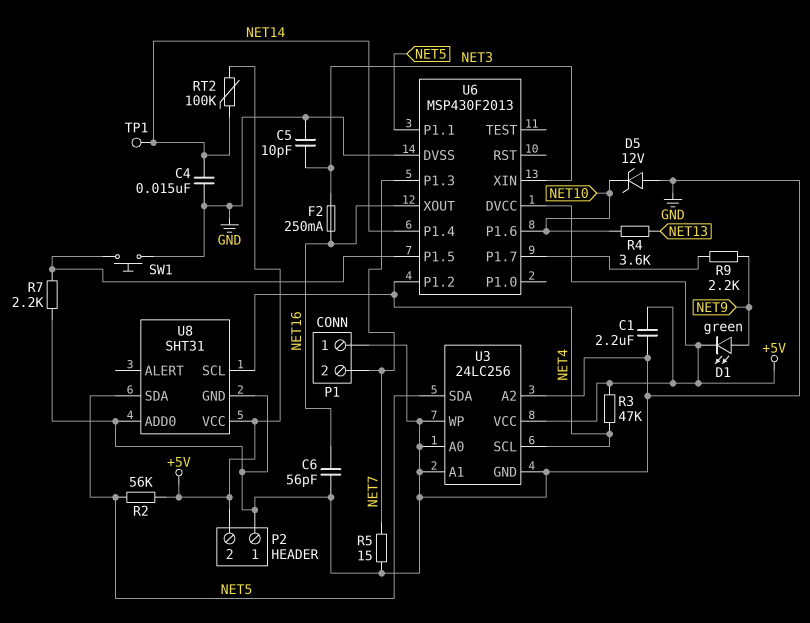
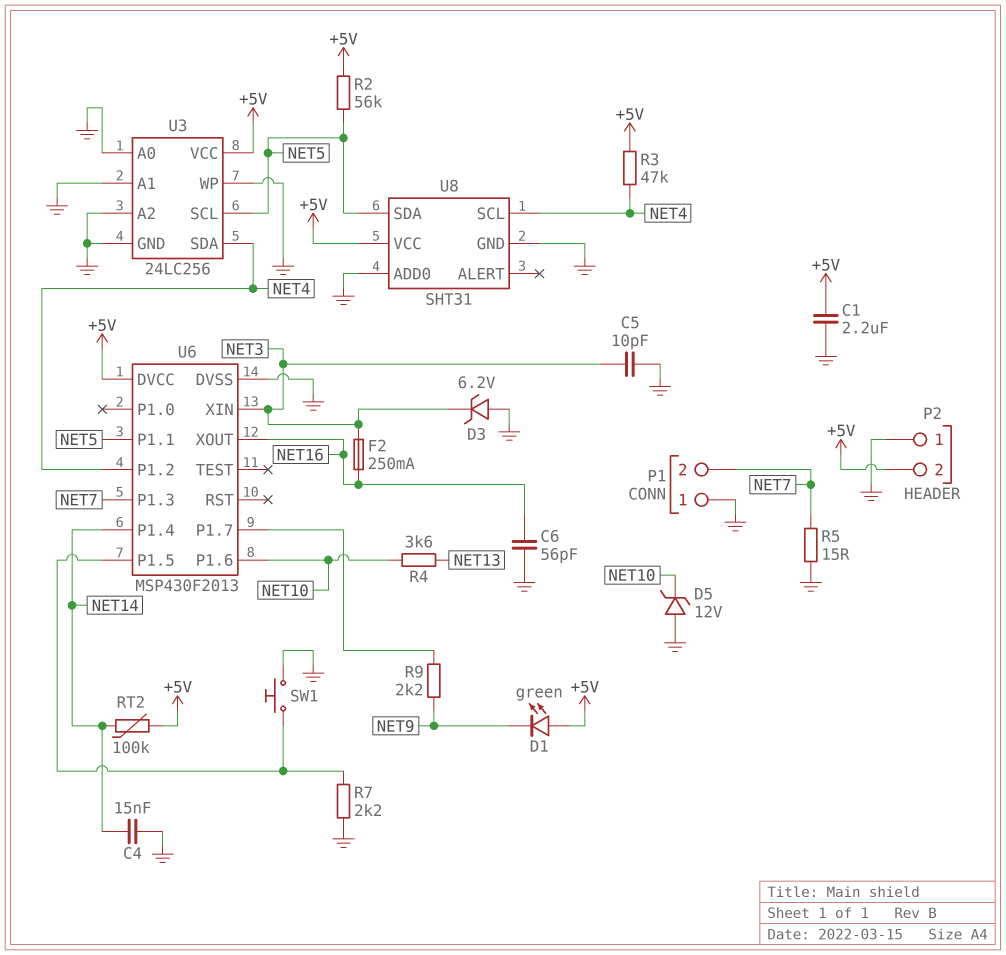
D1: LED green (A NET9, K +5V) -> LED green (A +5V, K NET9)
D3: none -> zener 6.2V (A GND, K NET3)
TP1: test point (NET14) -> none
U3 pin SCL: NET4 -> NET5
U3 pin SDA: NET5 -> NET4

